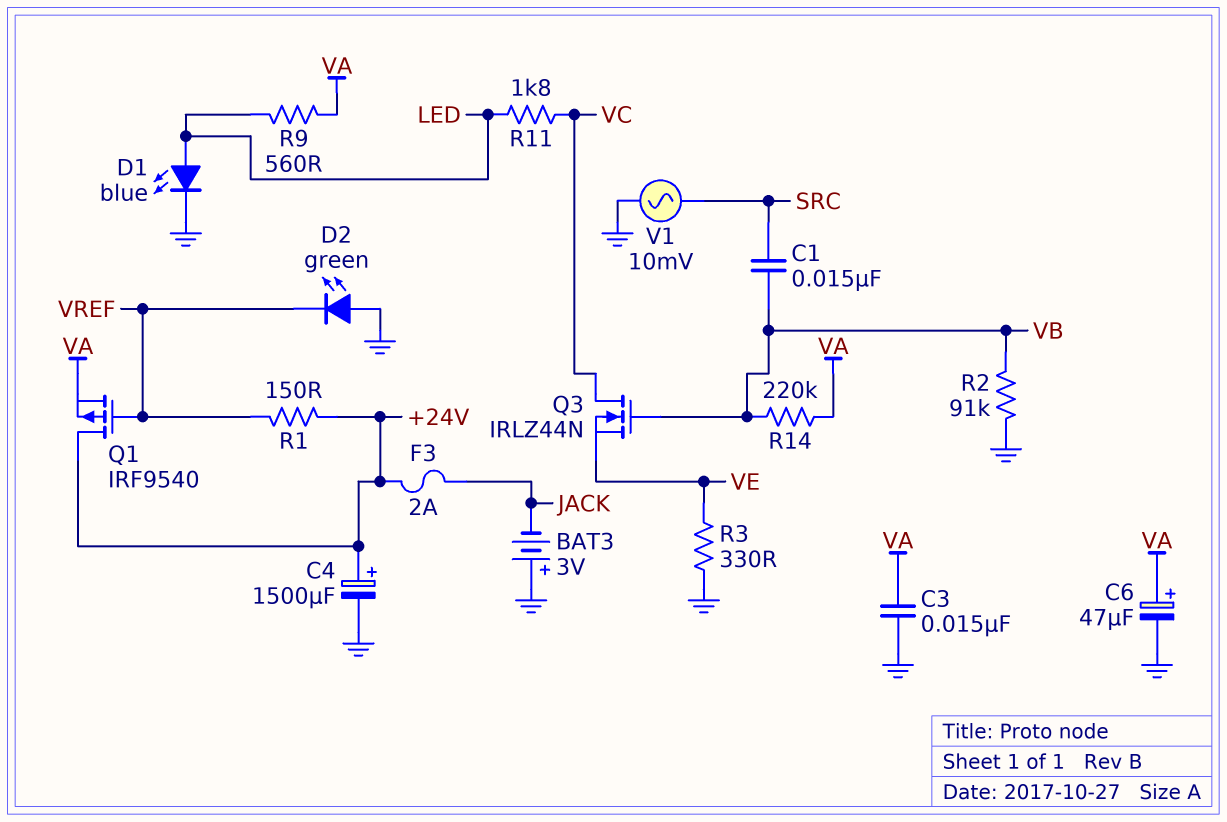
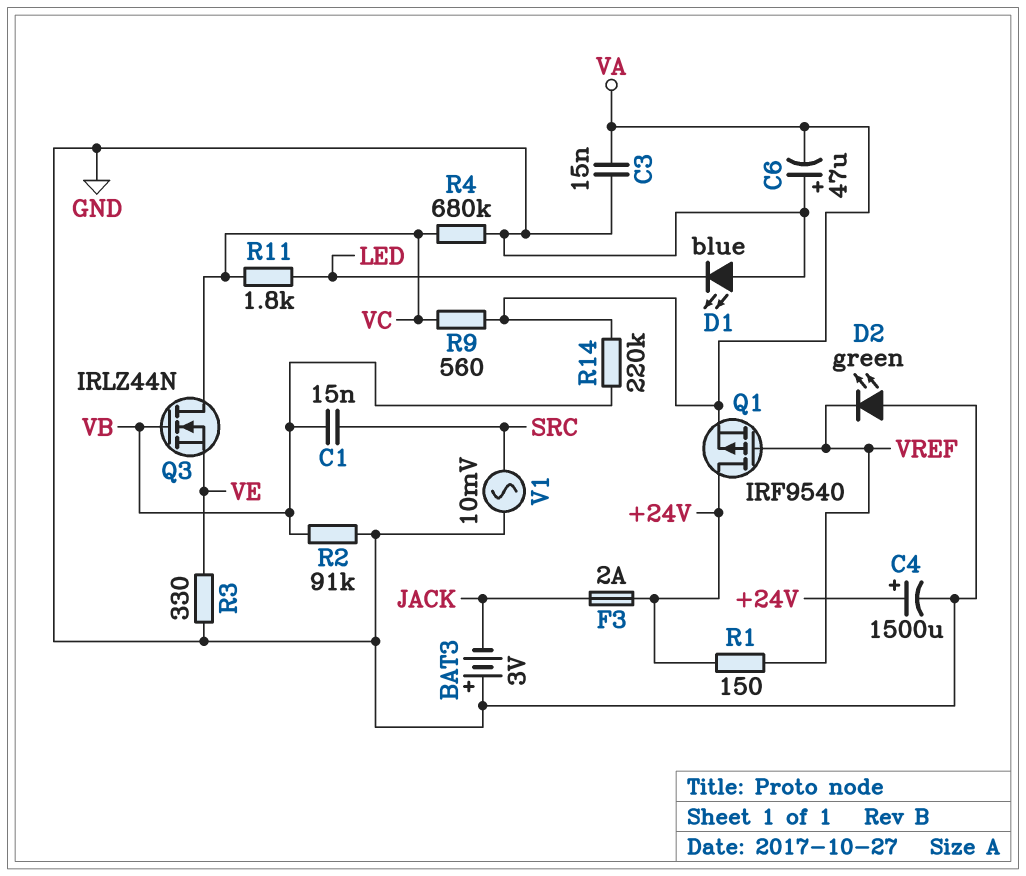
C6: 47uF (plus VA, minus GND) -> 47uF (plus GND, minus VA)
D1: LED blue (A LED, K GND) -> LED blue (A GND, K LED)
R4: none -> 680k (GND, VC)
R9: 560 (LED, VA) -> 560 (VA, VC)

